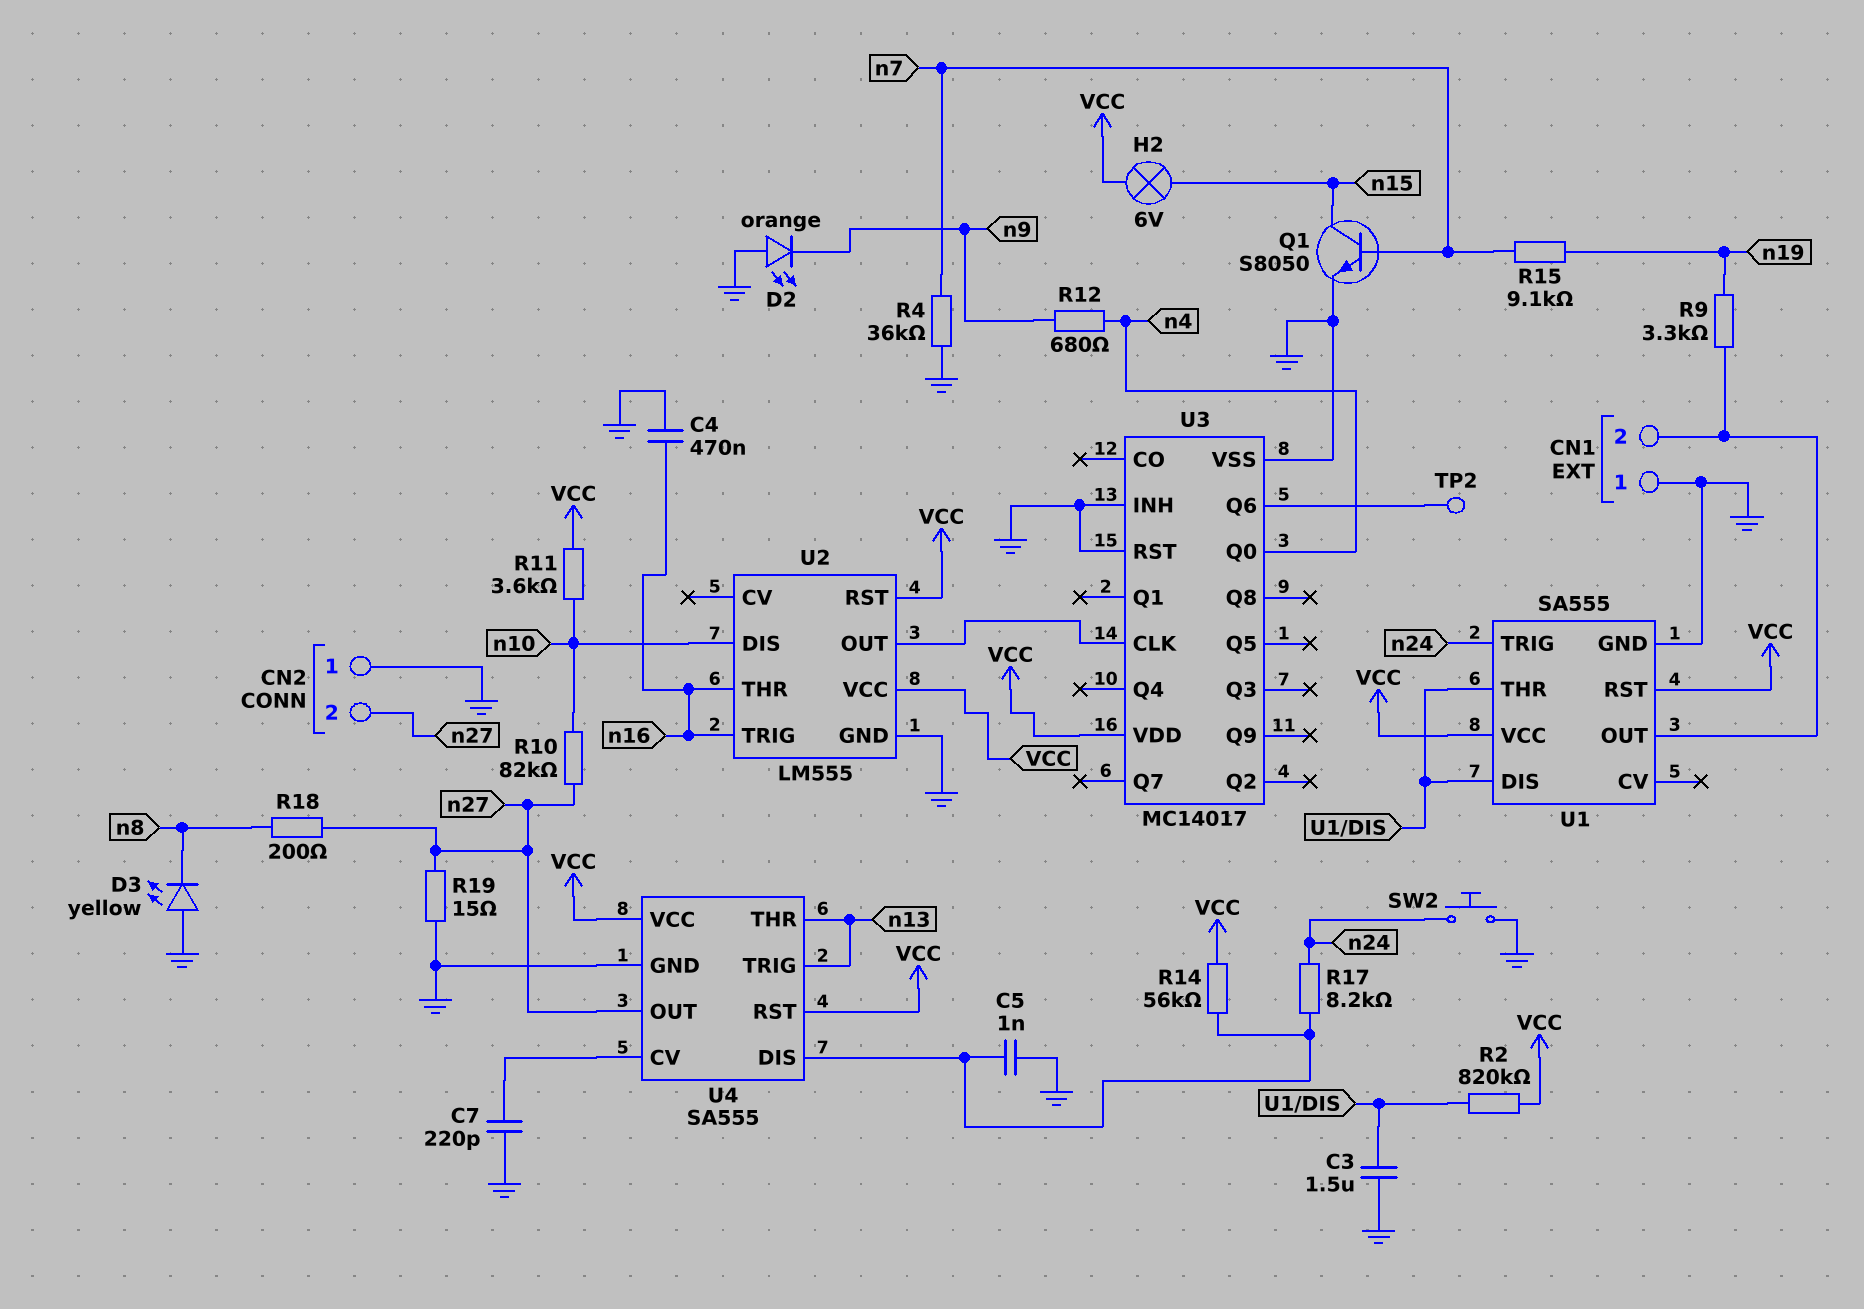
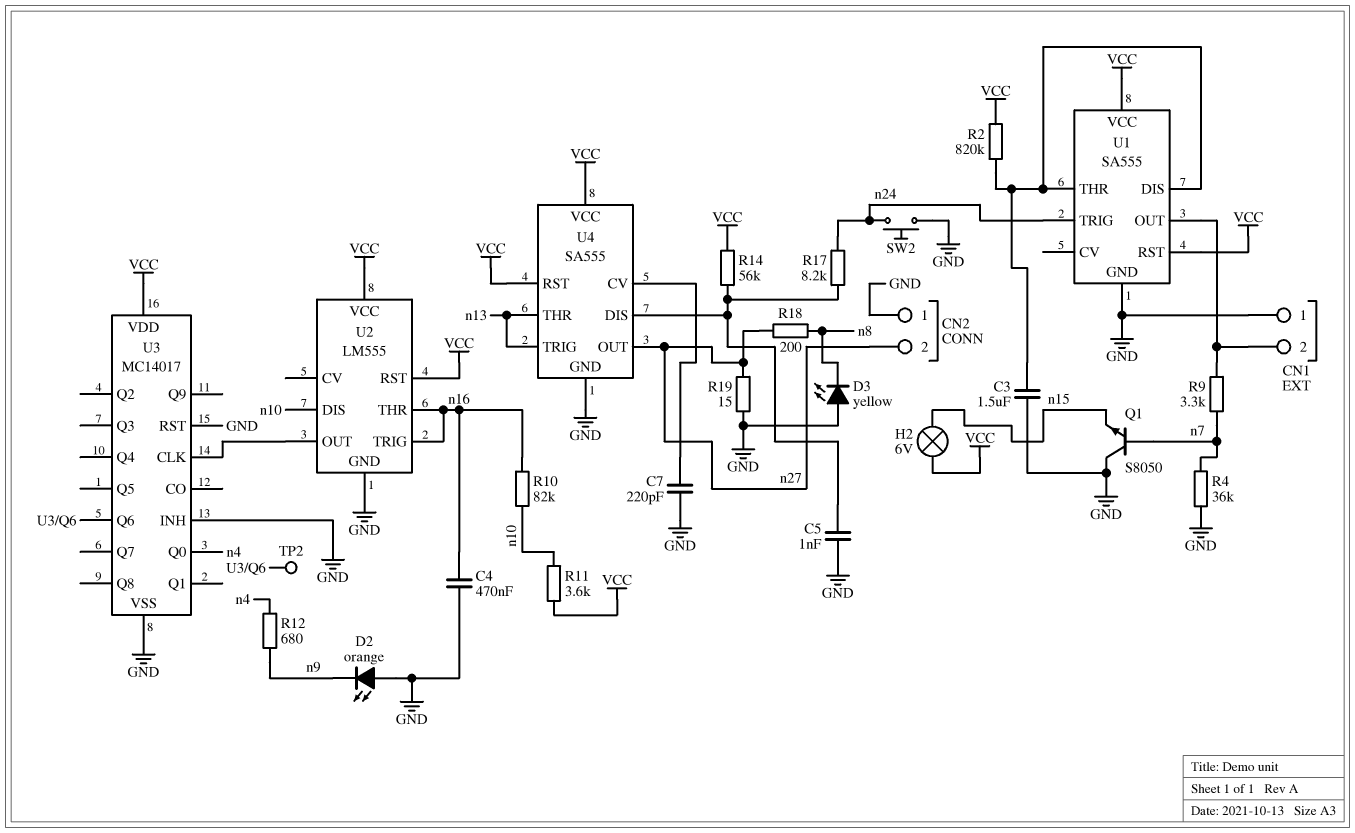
Q1: NPN S8050 (B n7, C n15, E GND) -> NPN S8050 (B n7, C GND, E n15)
R9: 3.3k (CN1/2, n19) -> 3.3k (CN1/2, n7)
R10: 82k (n10, n27) -> 82k (n10, n16)
R15: 9.1k (n7, n19) -> none

